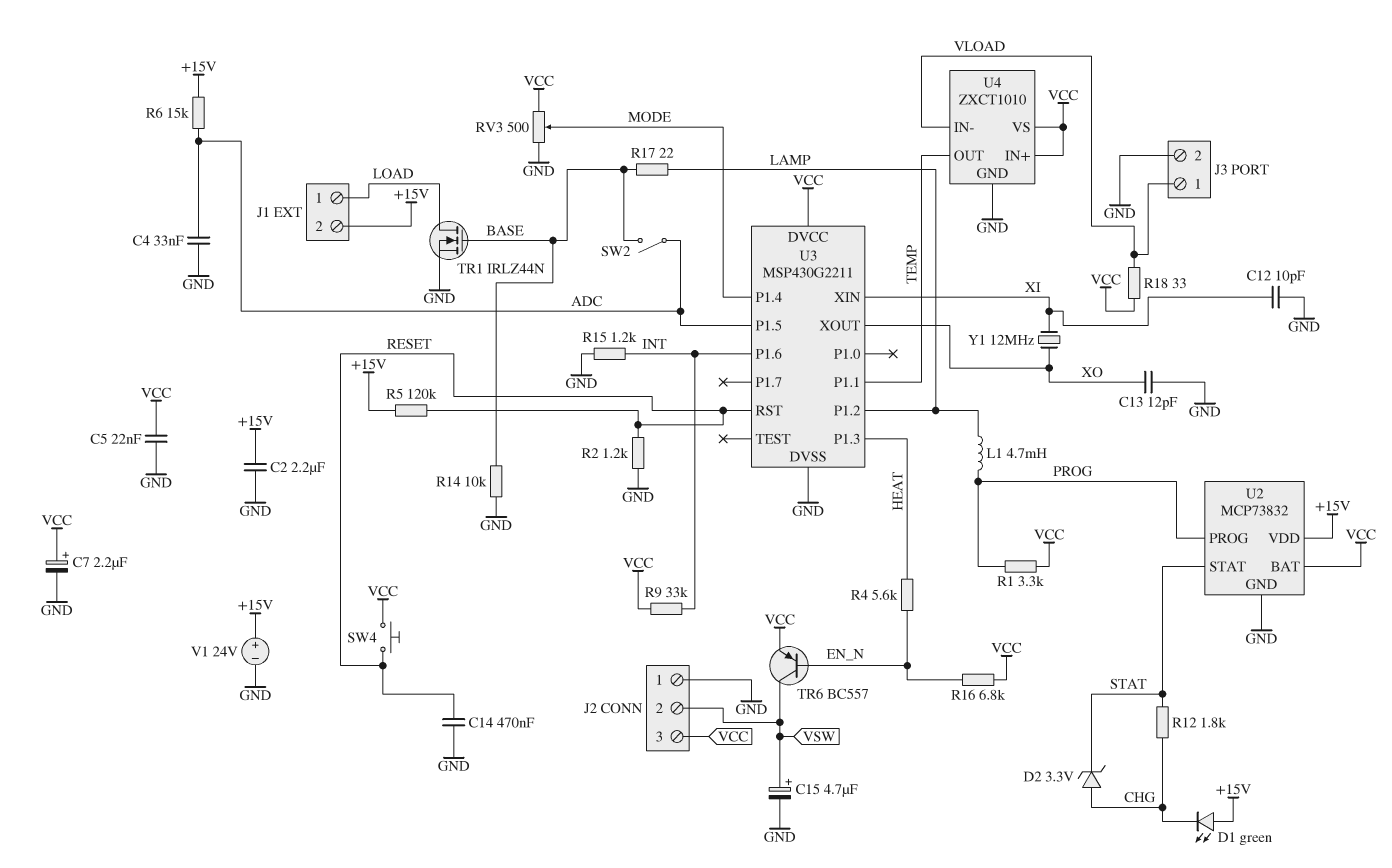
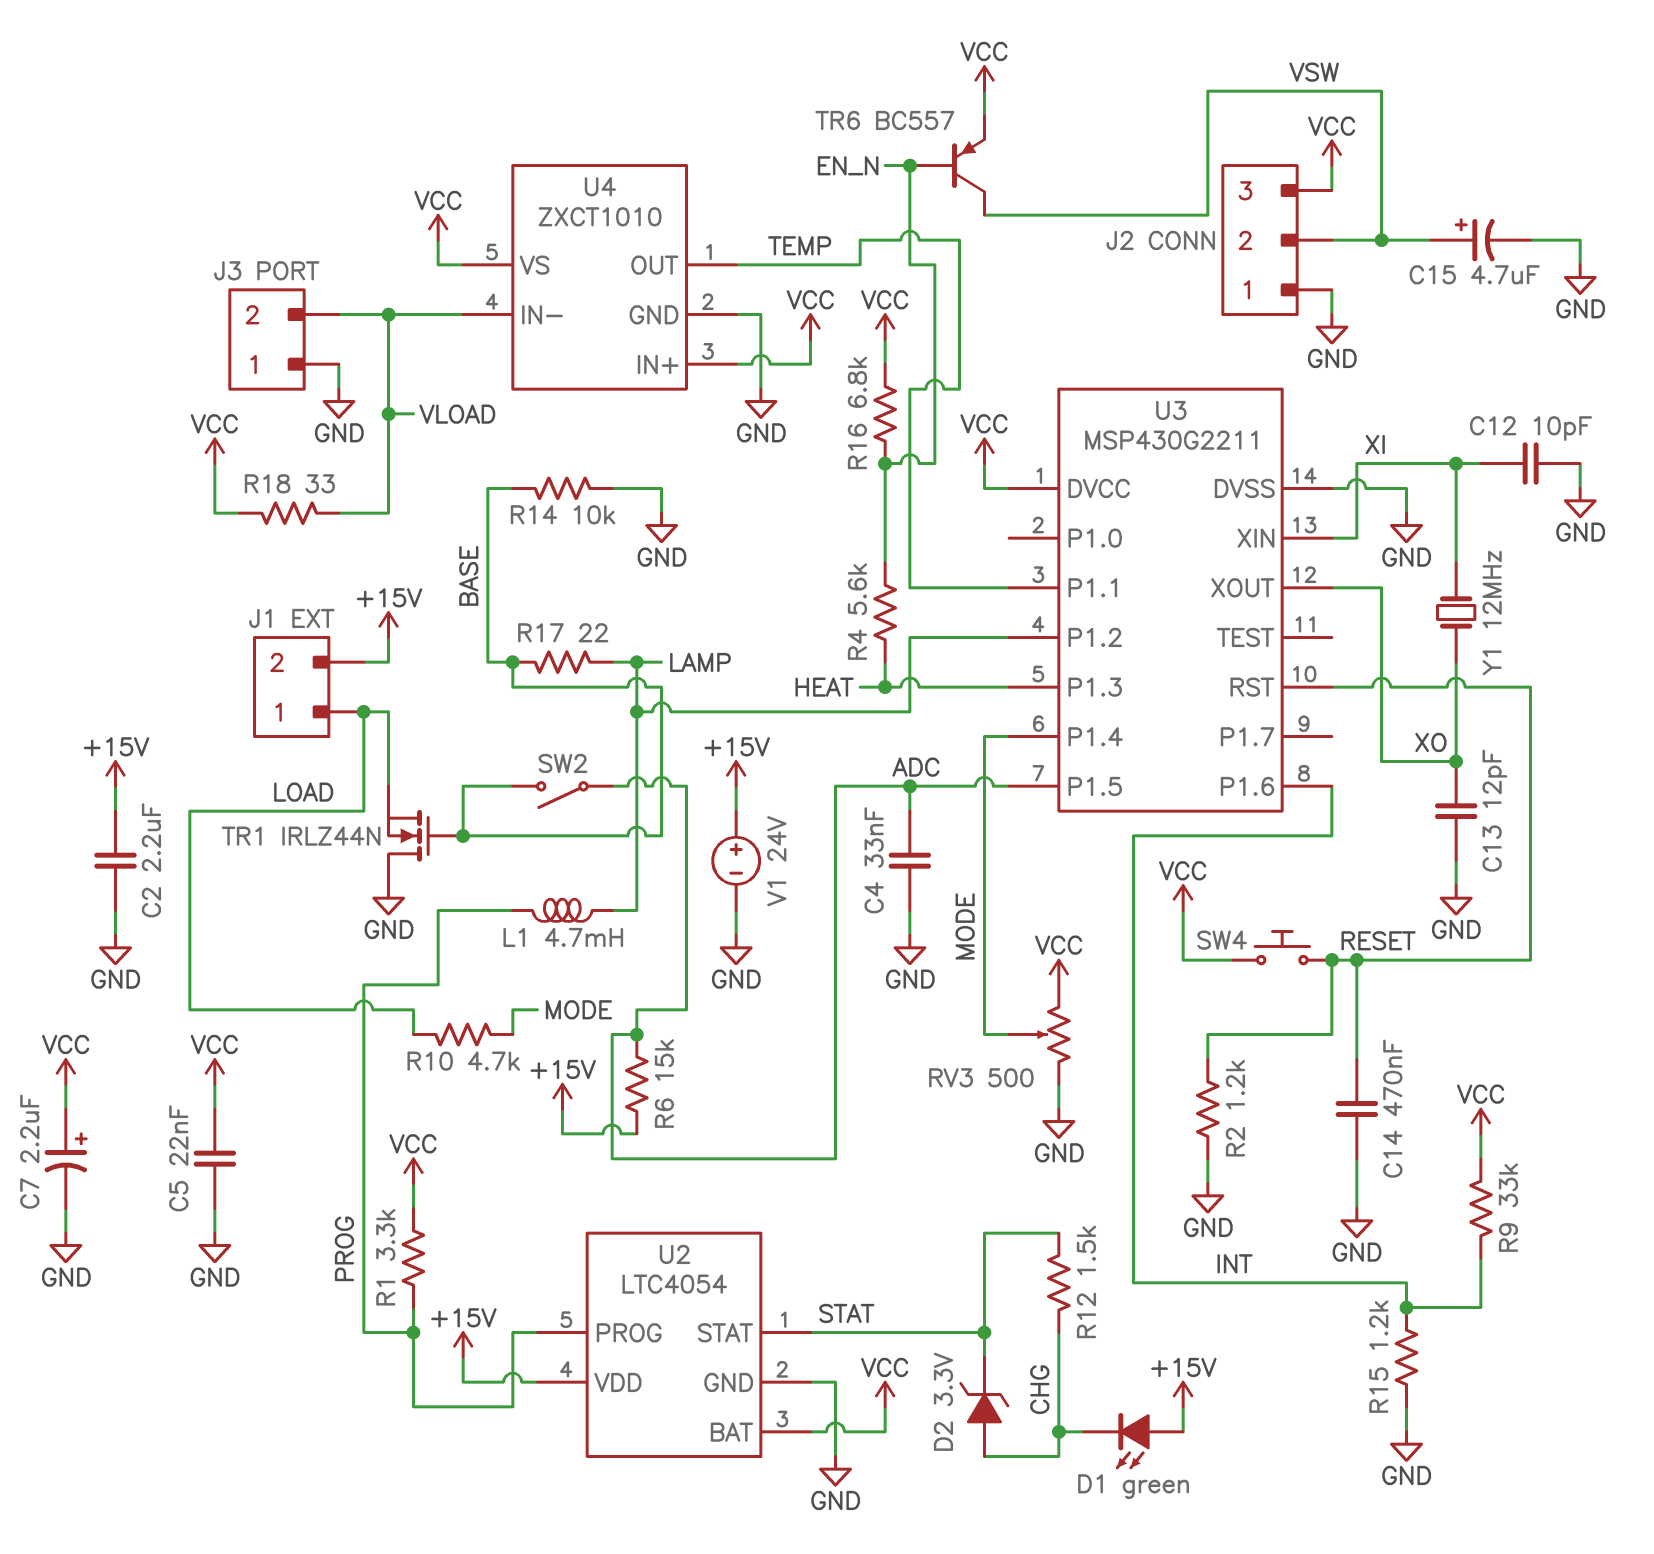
J3 pin 1: VLOAD -> GND
J3 pin 2: GND -> VLOAD
R5: 120k (+15V, RESET) -> none
R10: none -> 4.7k (LOAD, MODE)
R12: 1.8k (CHG, STAT) -> 1.5k (CHG, STAT)
TR1: NMOS IRLZ44N (G BASE, D LOAD, S GND) -> NMOS IRLZ44N (G BASE, D GND, S LOAD)
U2: MCP73832 -> LTC4054

